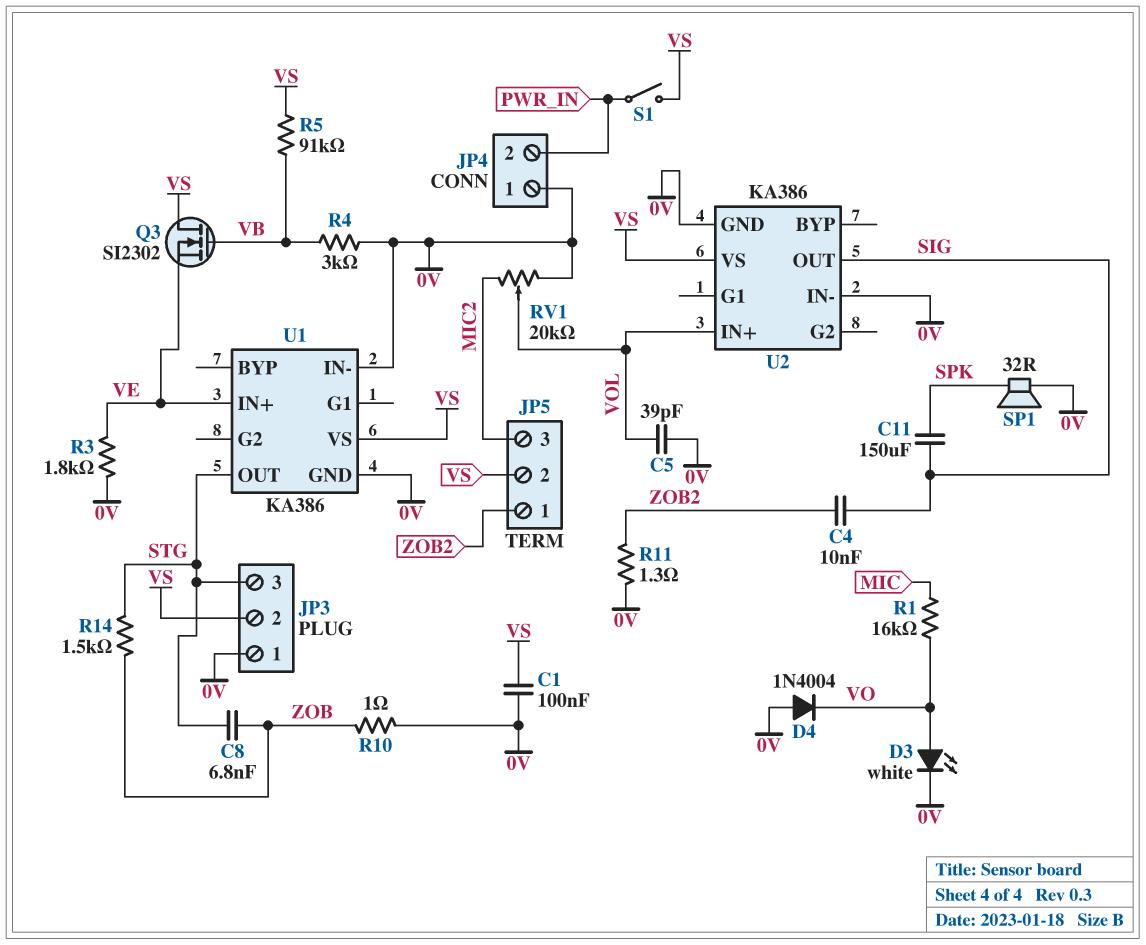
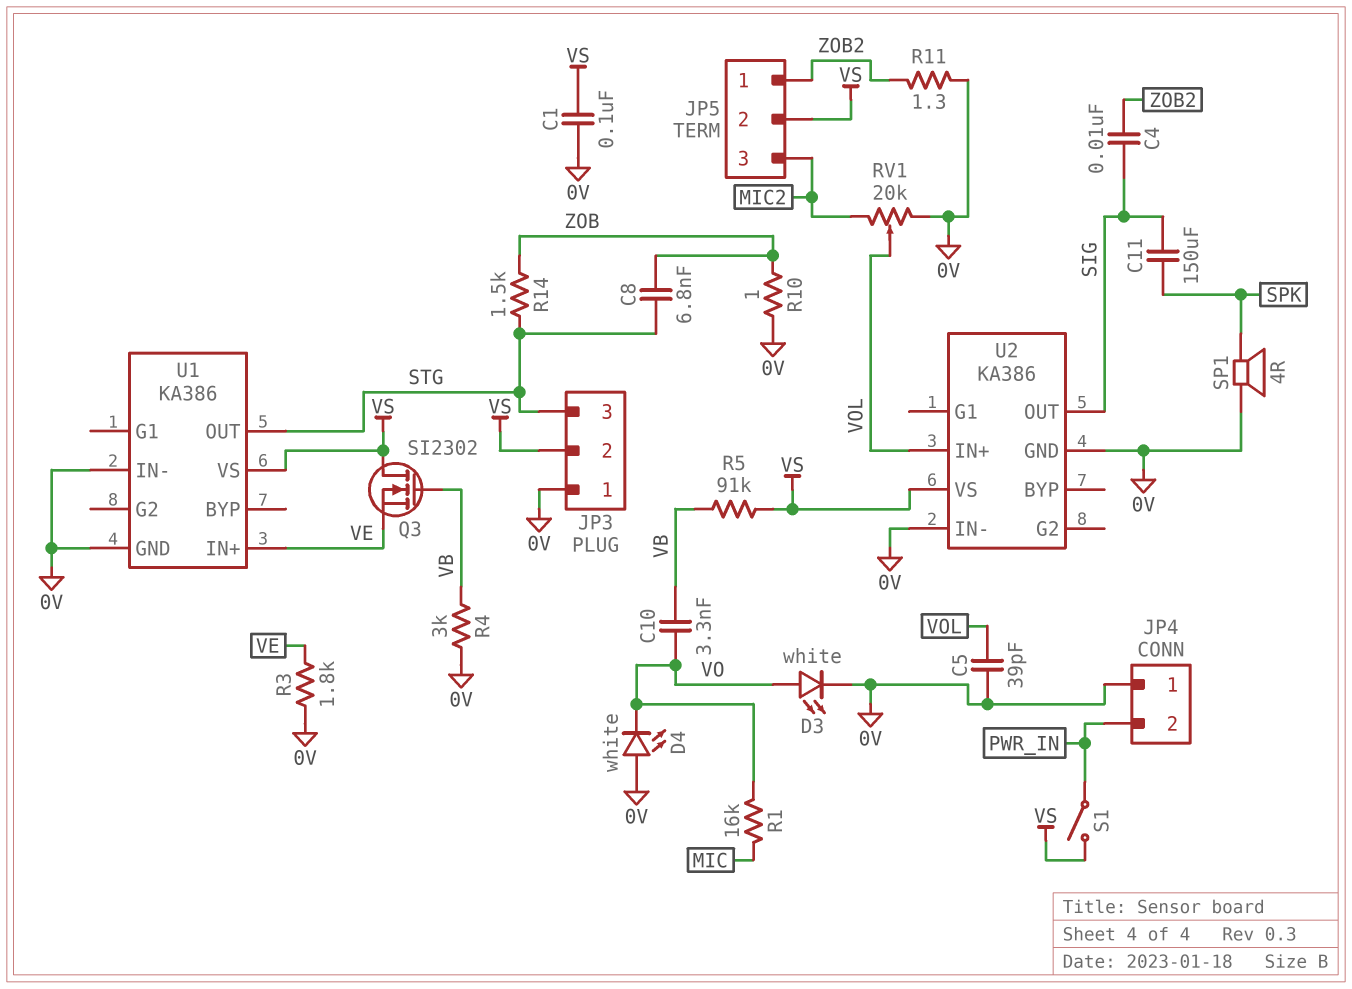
C10: none -> 3.3nF (VB, VO)
D4: diode 1N4004 (A 0V, K VO) -> LED white (A 0V, K VO)
SP1: speaker 32R (0V, SPK) -> speaker 4R (0V, SPK)

